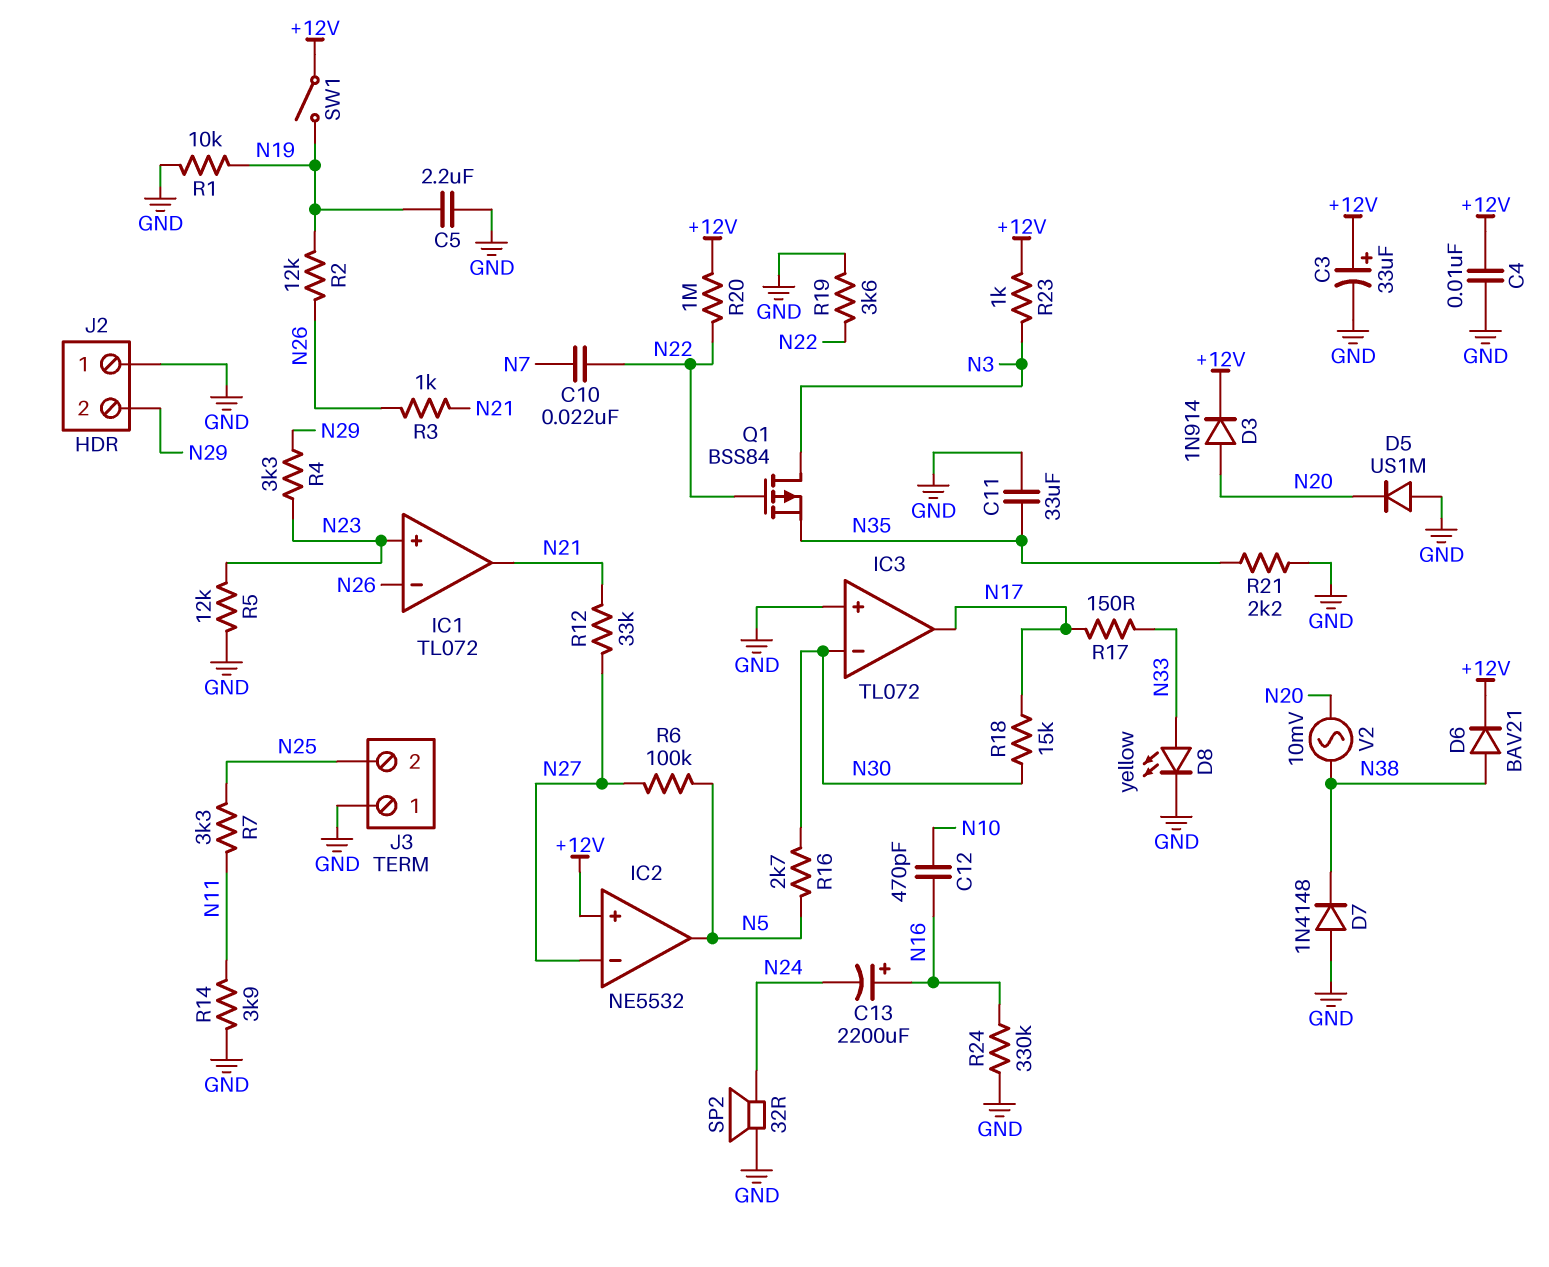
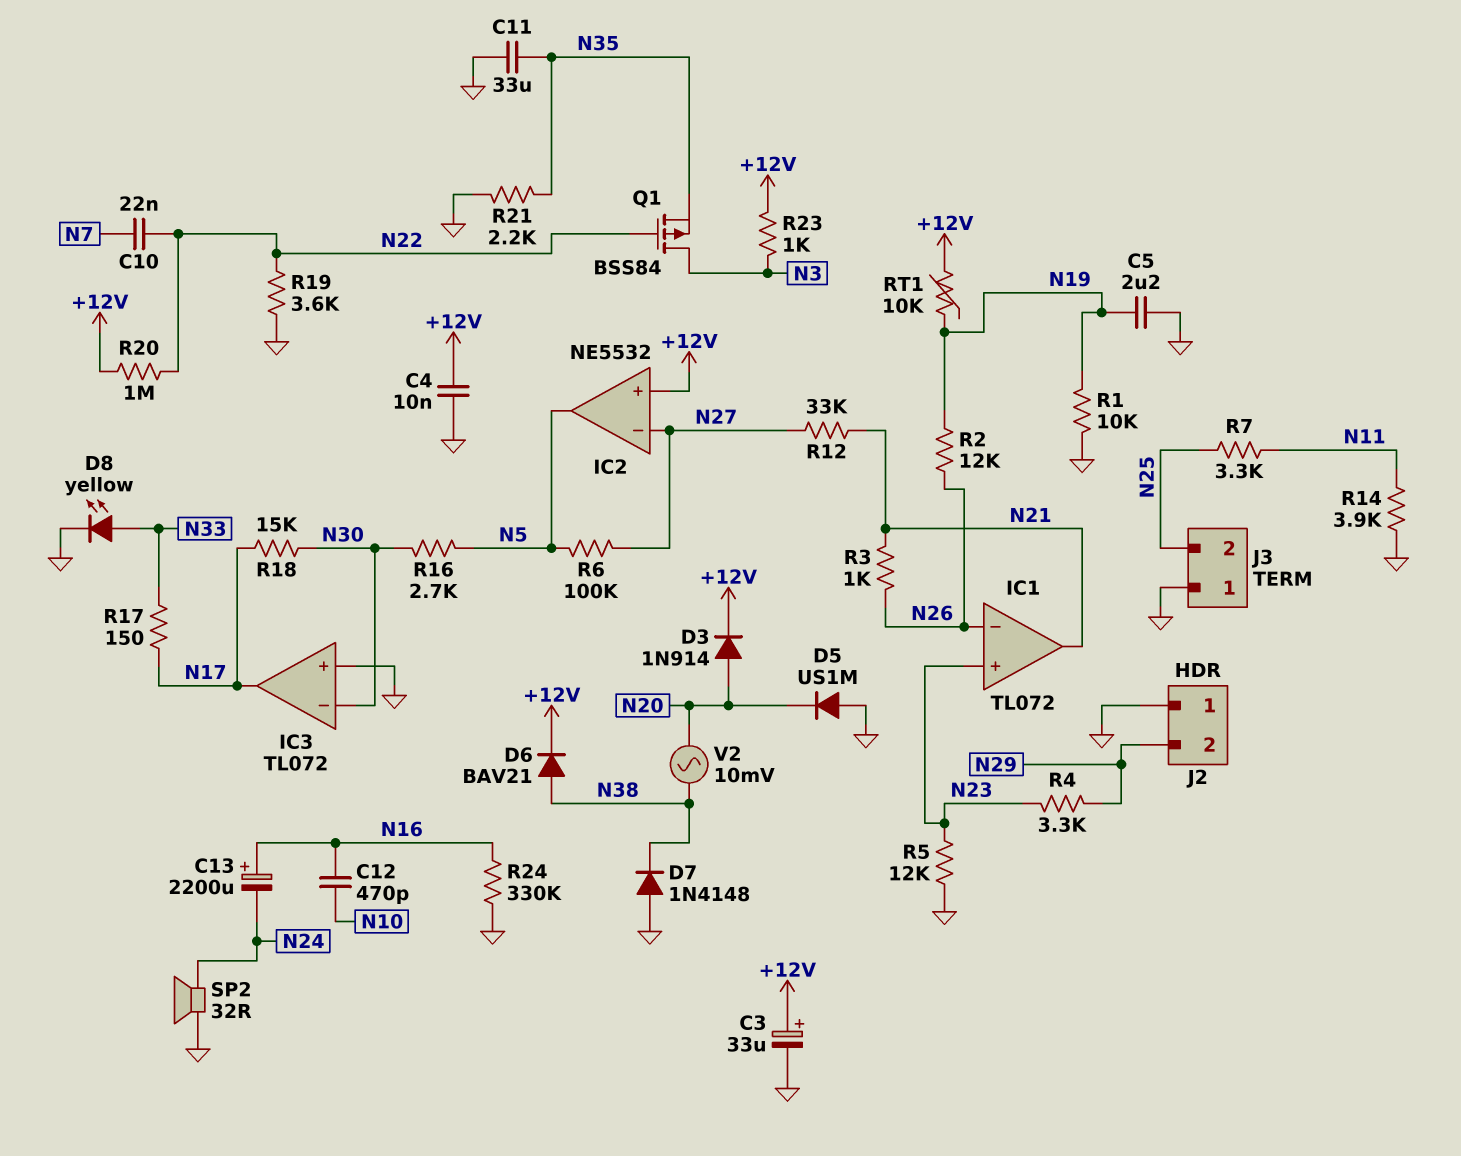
RT1: none -> 10k (+12V, N19)
SW1: switch (+12V, N19) -> none

